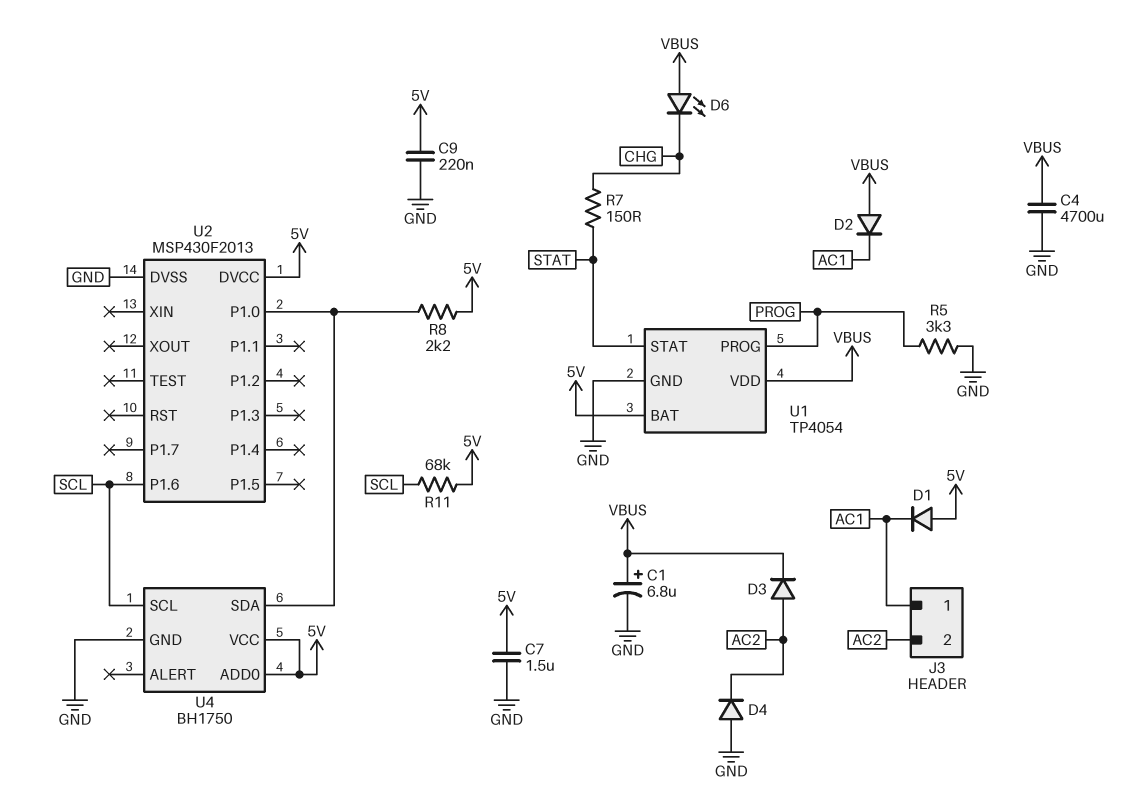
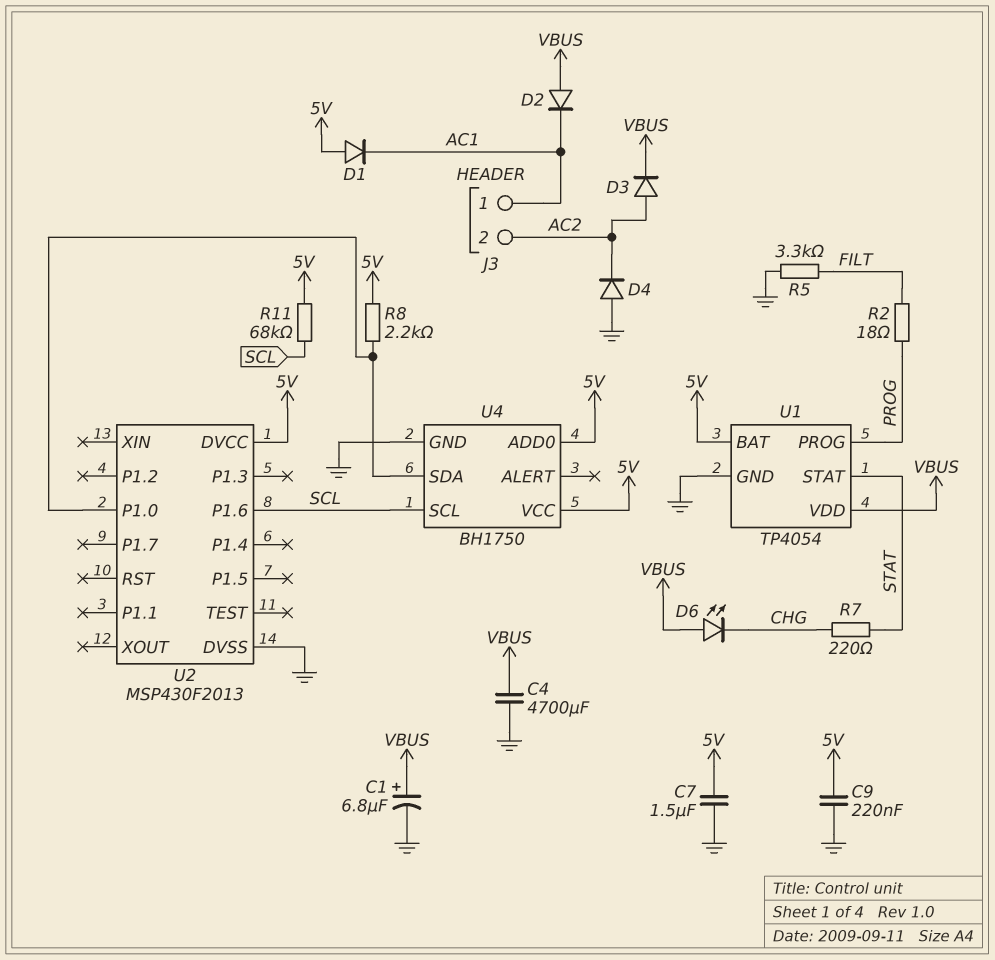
R2: none -> 18 (FILT, PROG)
R5: 3.3k (GND, PROG) -> 3.3k (FILT, GND)
R7: 150 (CHG, STAT) -> 220 (CHG, STAT)

